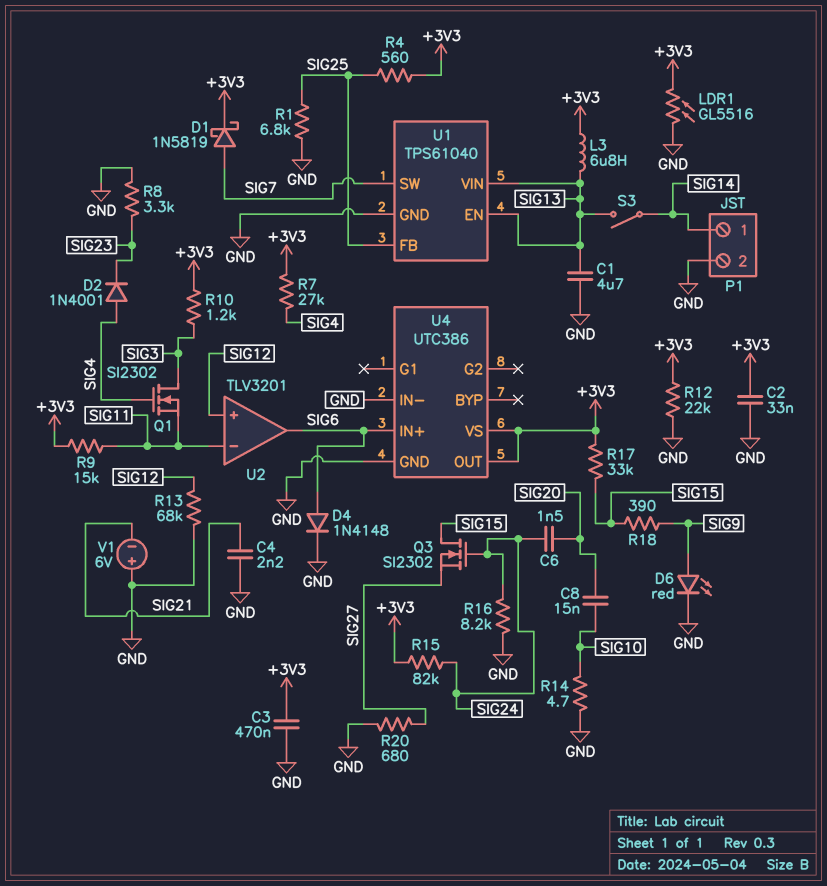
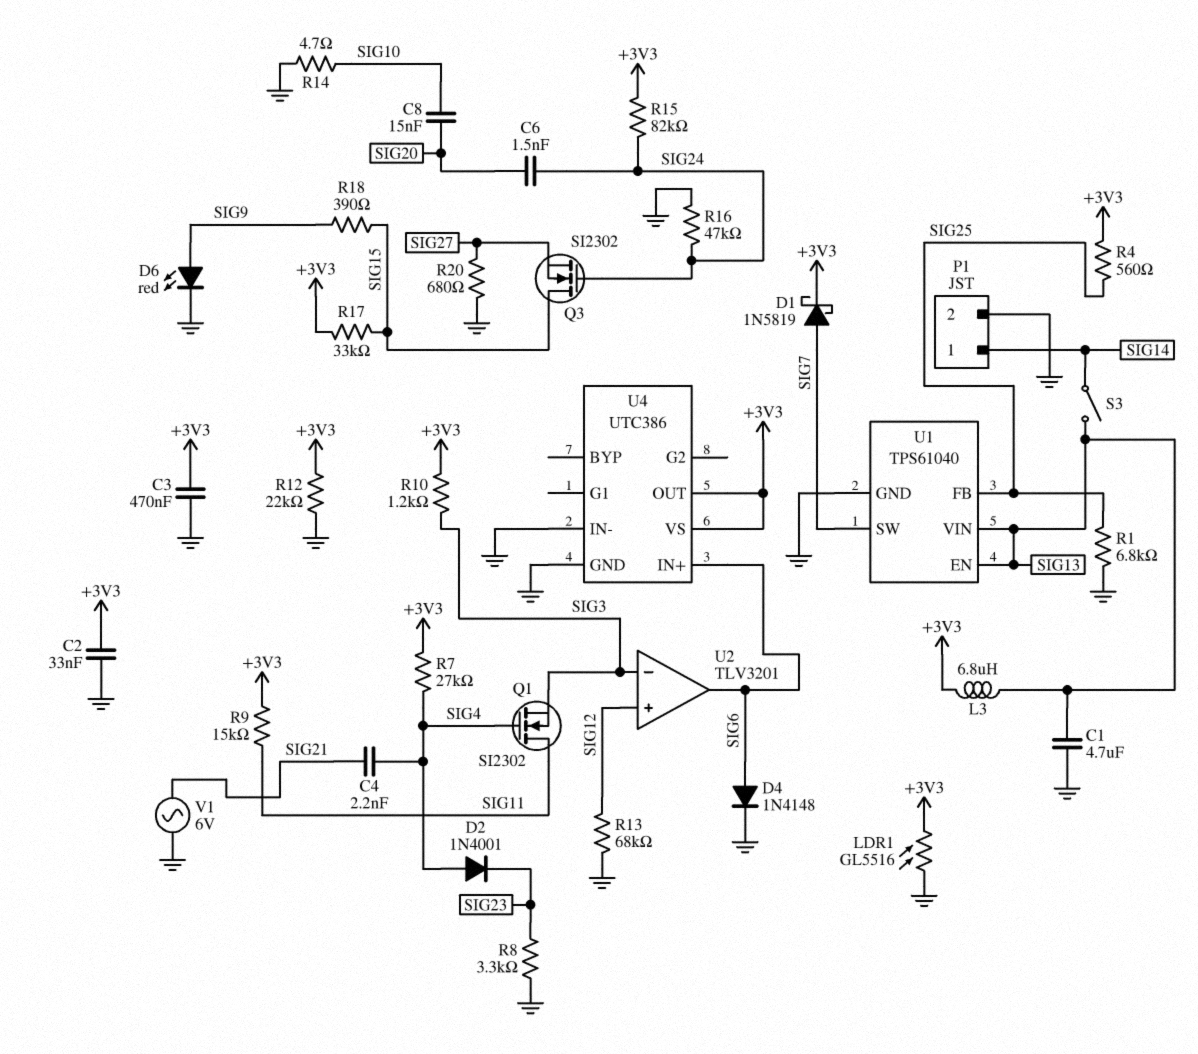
C4: 2.2nF (GND, SIG21) -> 2.2nF (SIG4, SIG21)
Q1: NMOS SI2302 (G SIG4, D SIG3, S SIG11) -> NMOS SI2302 (G SIG4, D SIG11, S SIG3)
R16: 8.2k (GND, SIG24) -> 47k (GND, SIG24)
U2 pin in-: SIG11 -> SIG3
V1: 6V (plus GND, minus SIG21) -> AC 6V (GND, SIG21)

